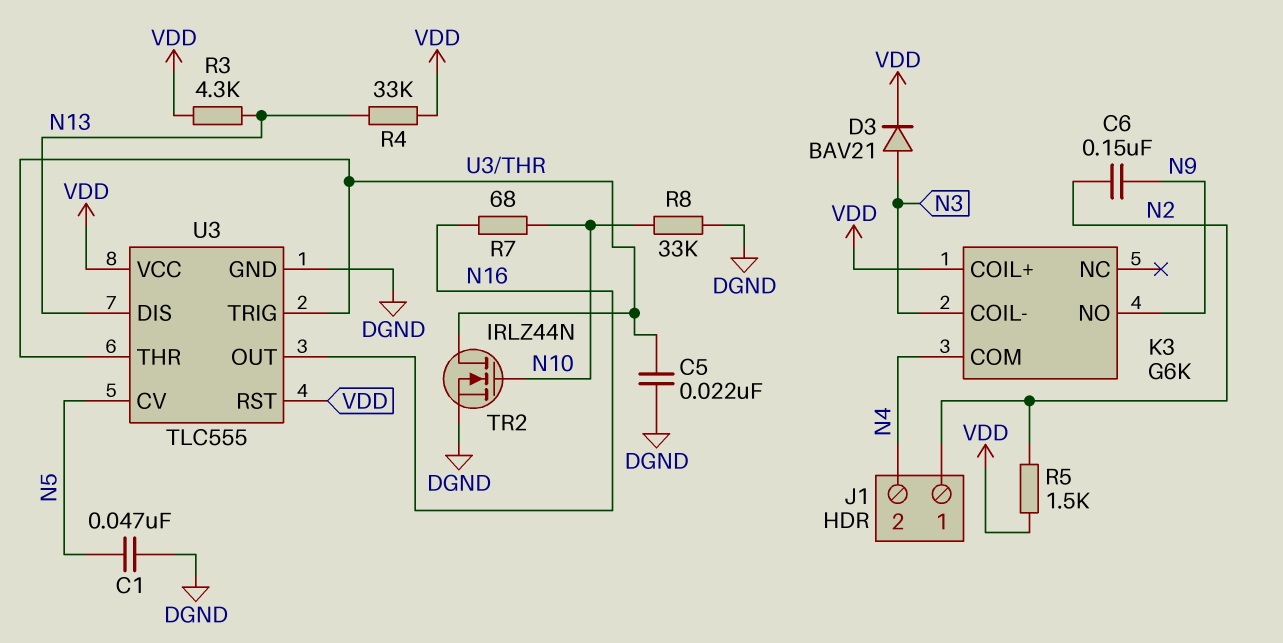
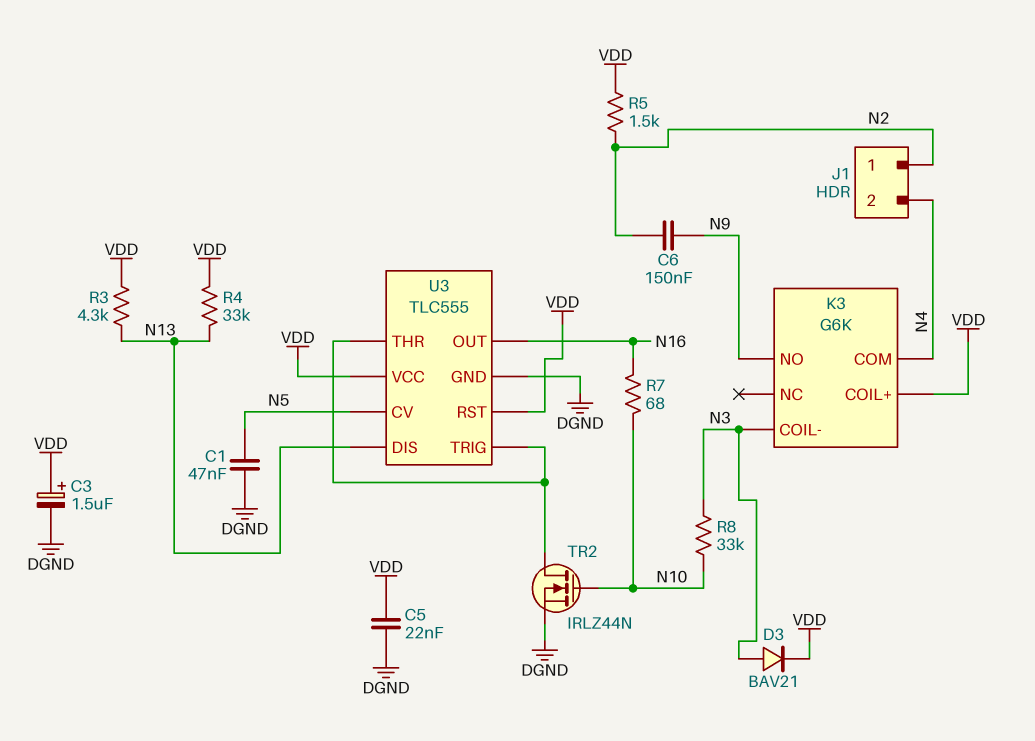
C3: none -> 1.5uF (plus VDD, minus DGND)
C5: 22nF (DGND, U3/THR) -> 22nF (DGND, VDD)
R8: 33k (DGND, N10) -> 33k (N3, N10)

